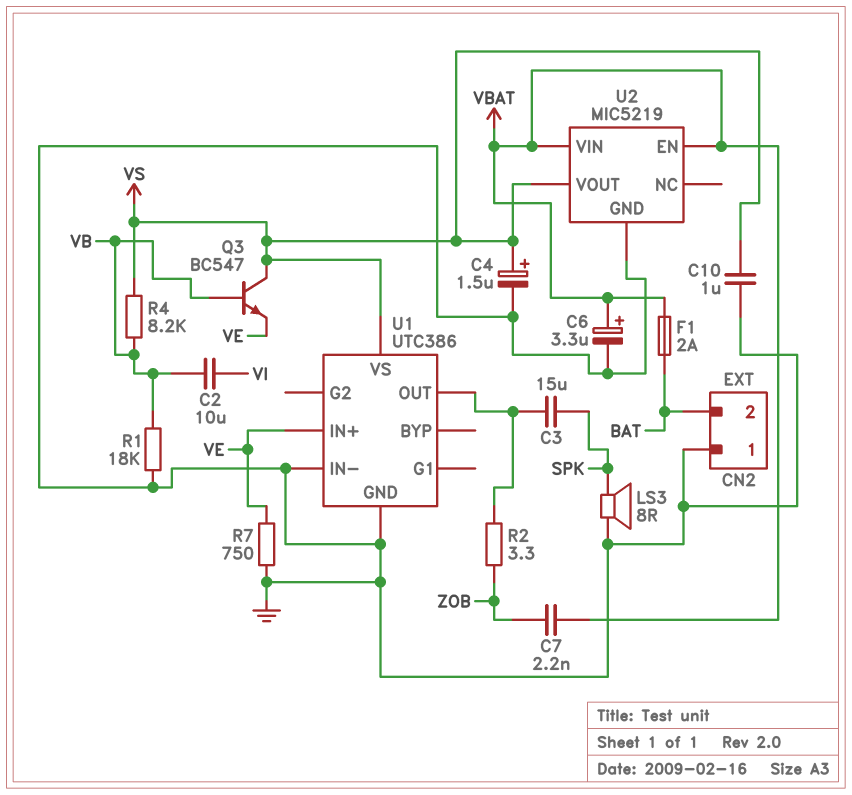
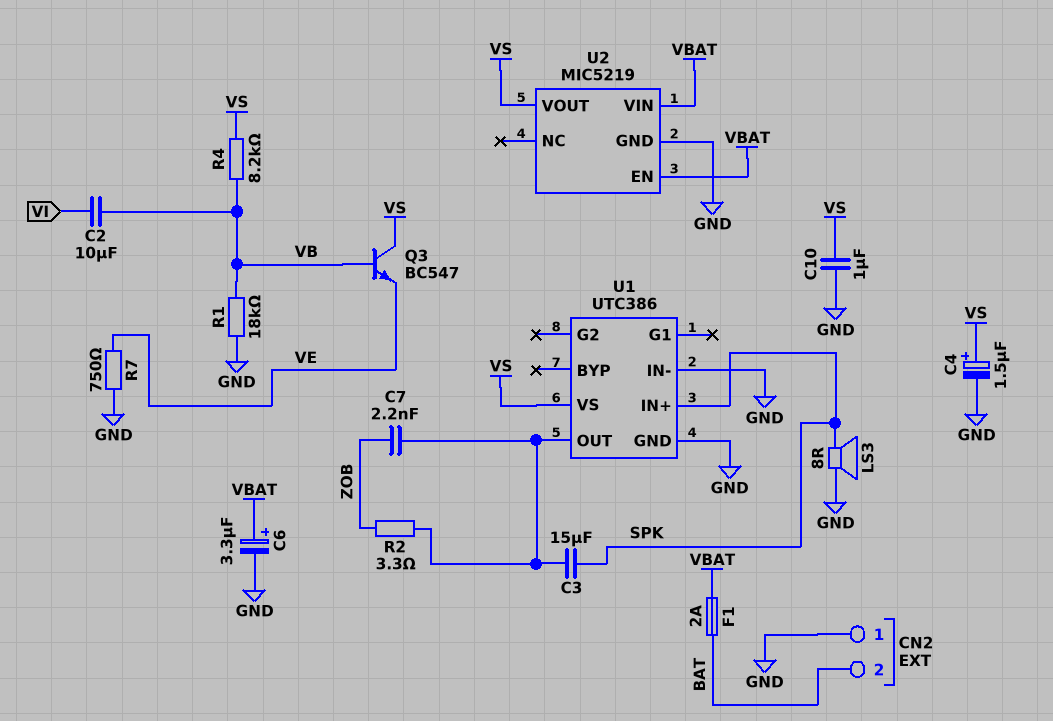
C7: 2.2nF (VBAT, ZOB) -> 2.2nF (U1/OUT, ZOB)
U1 pin IN+: VE -> SPK

